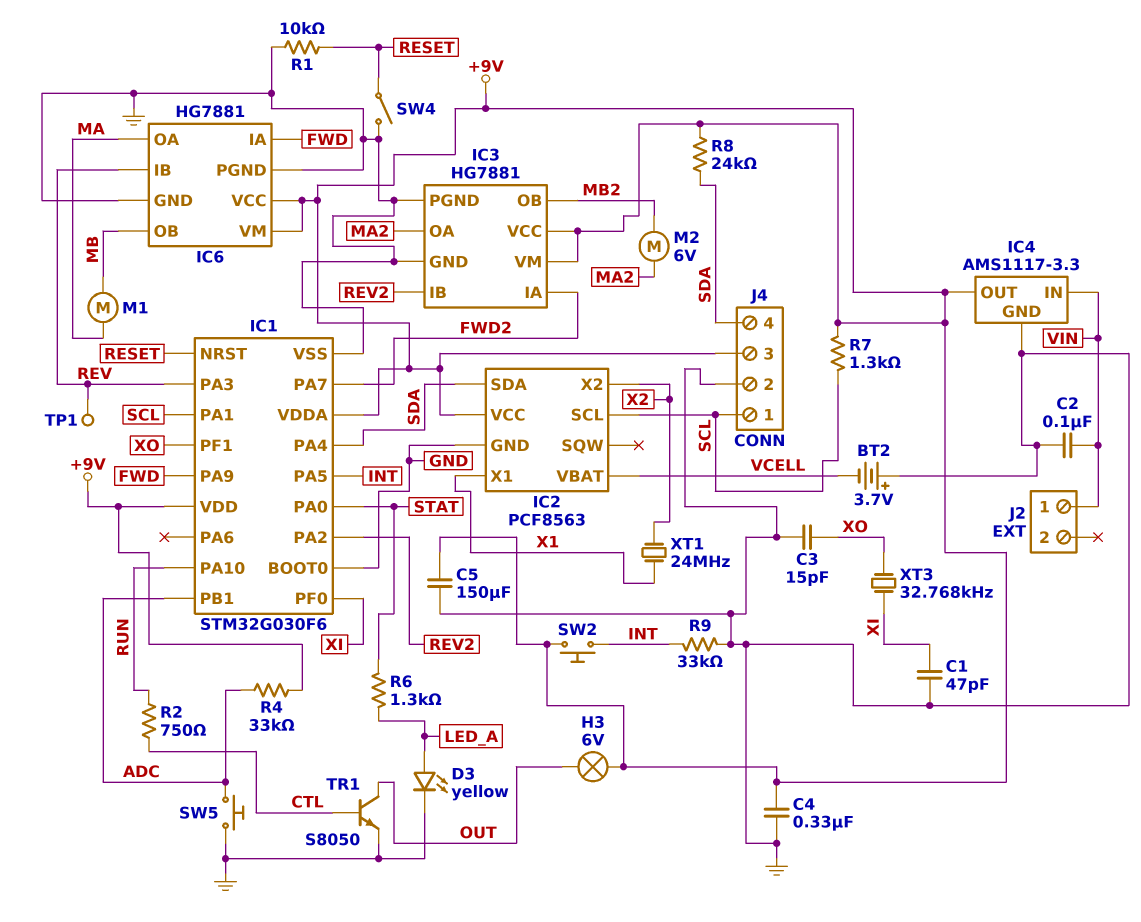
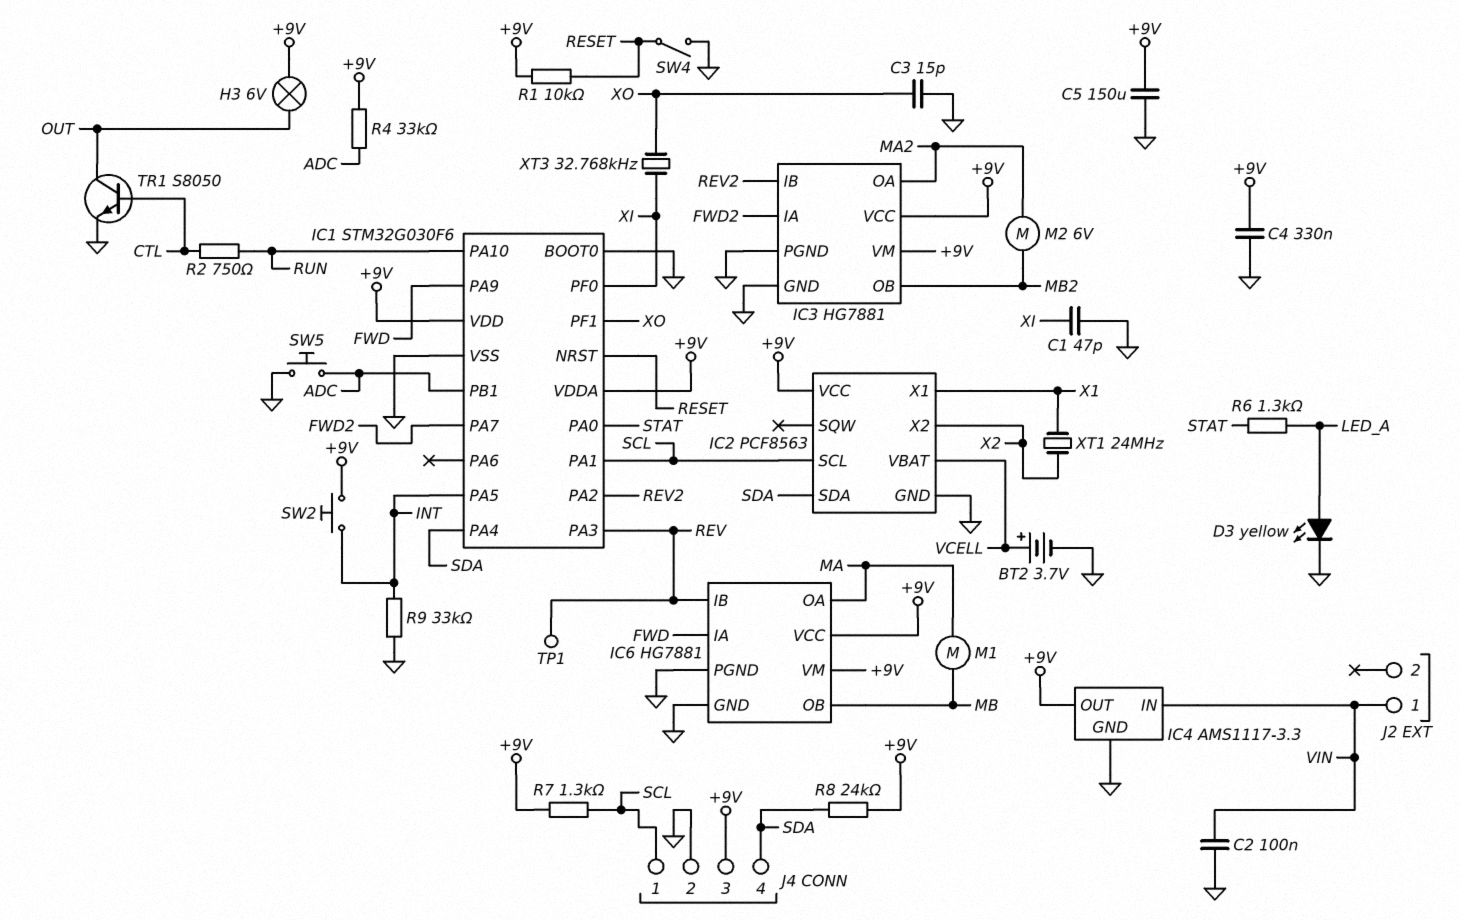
BT2: 3.7V (plus GND, minus VCELL) -> 3.7V (plus VCELL, minus GND)
R1: 10k (GND, RESET) -> 10k (+9V, RESET)

